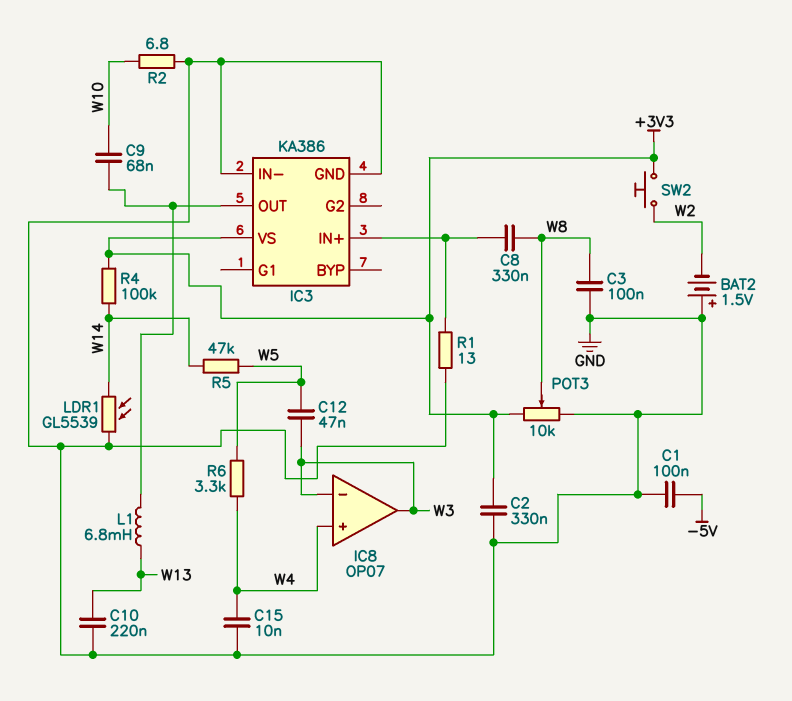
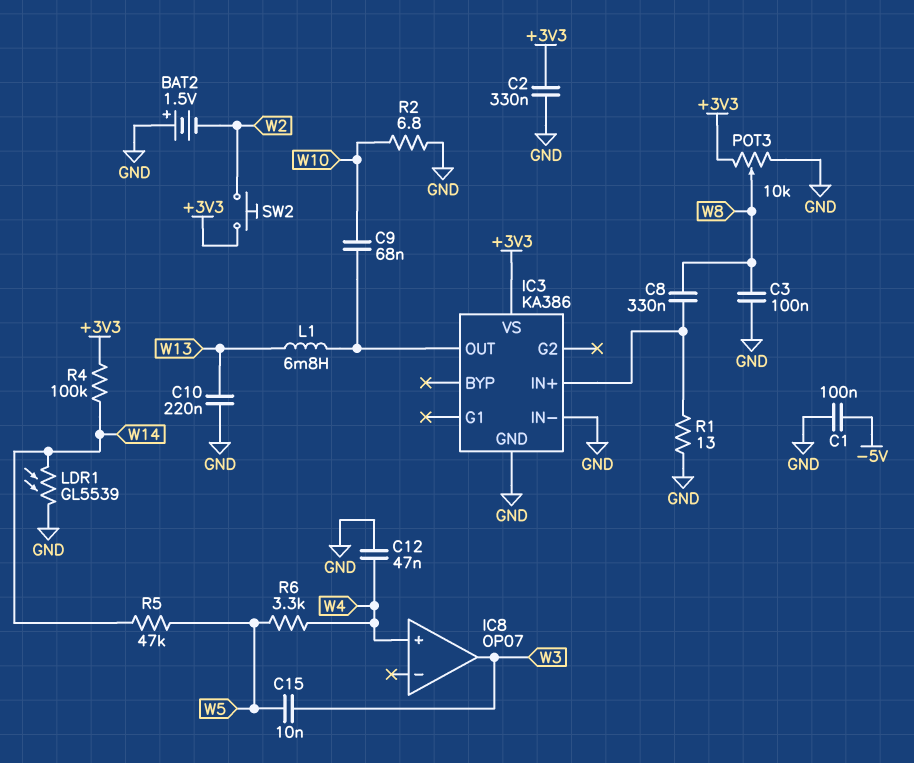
C12: 47nF (W3, W5) -> 47nF (GND, W4)
C15: 10nF (GND, W4) -> 10nF (W3, W5)
IC8 pin in-: W3 -> none

